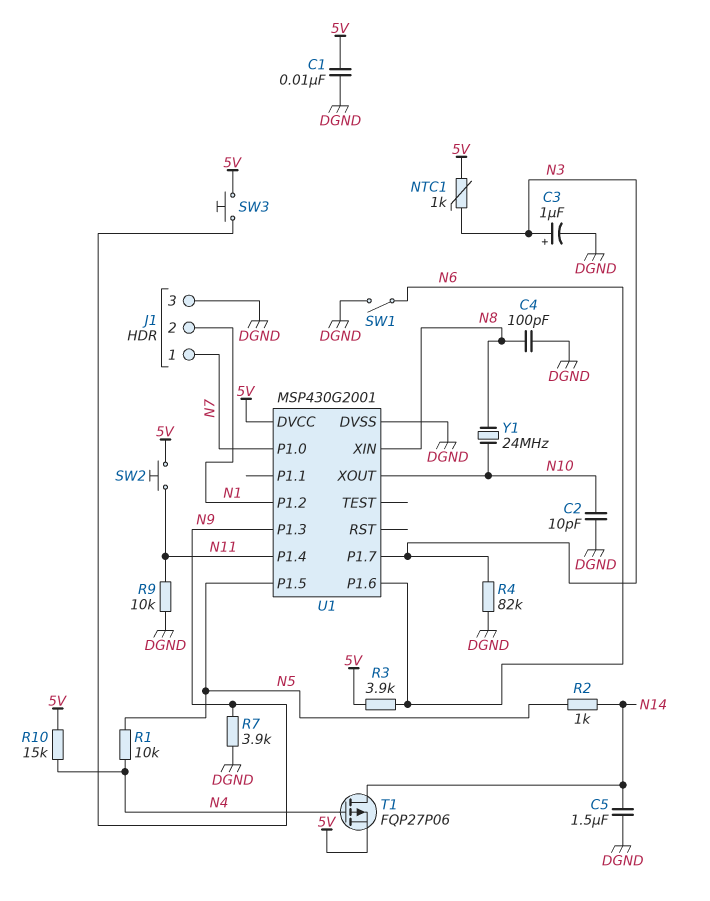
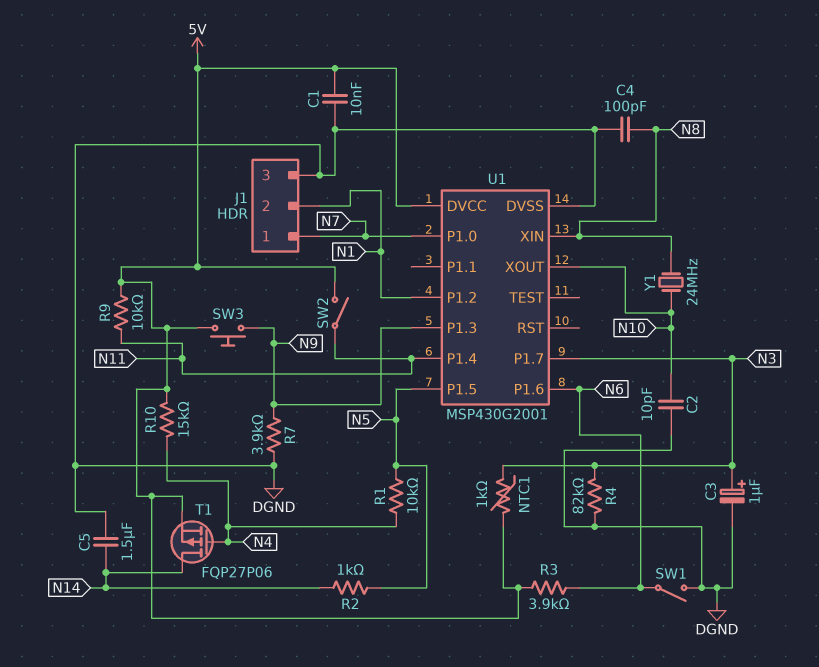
R9: 10k (DGND, N11) -> 10k (5V, N11)
SW2: button (5V, N11) -> switch (5V, N11)

